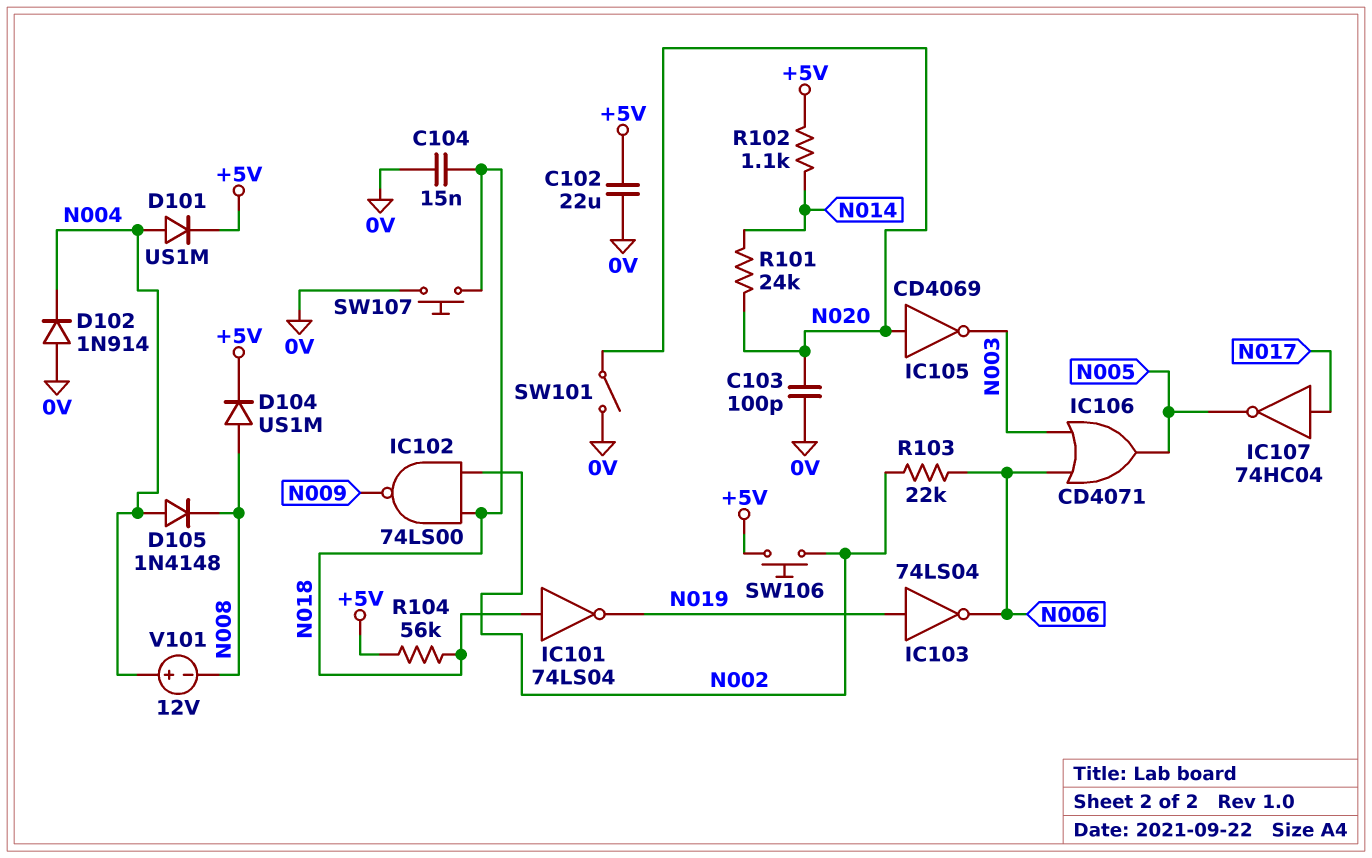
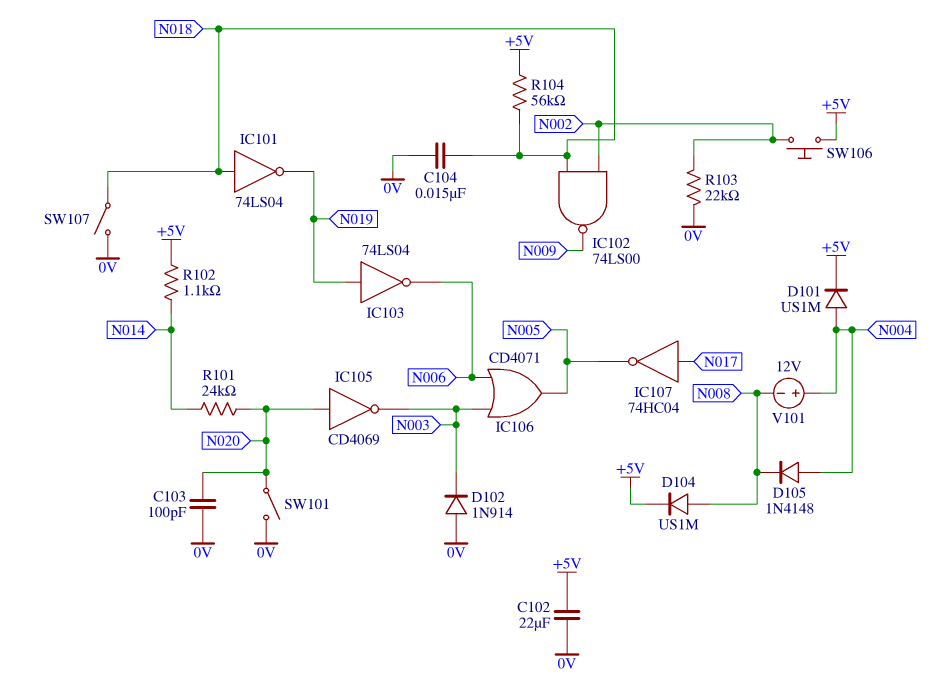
D102: diode 1N914 (A 0V, K N004) -> diode 1N914 (A 0V, K N003)
R103: 22k (N002, N006) -> 22k (0V, N002)
SW107: button (0V, N018) -> switch (0V, N018)

